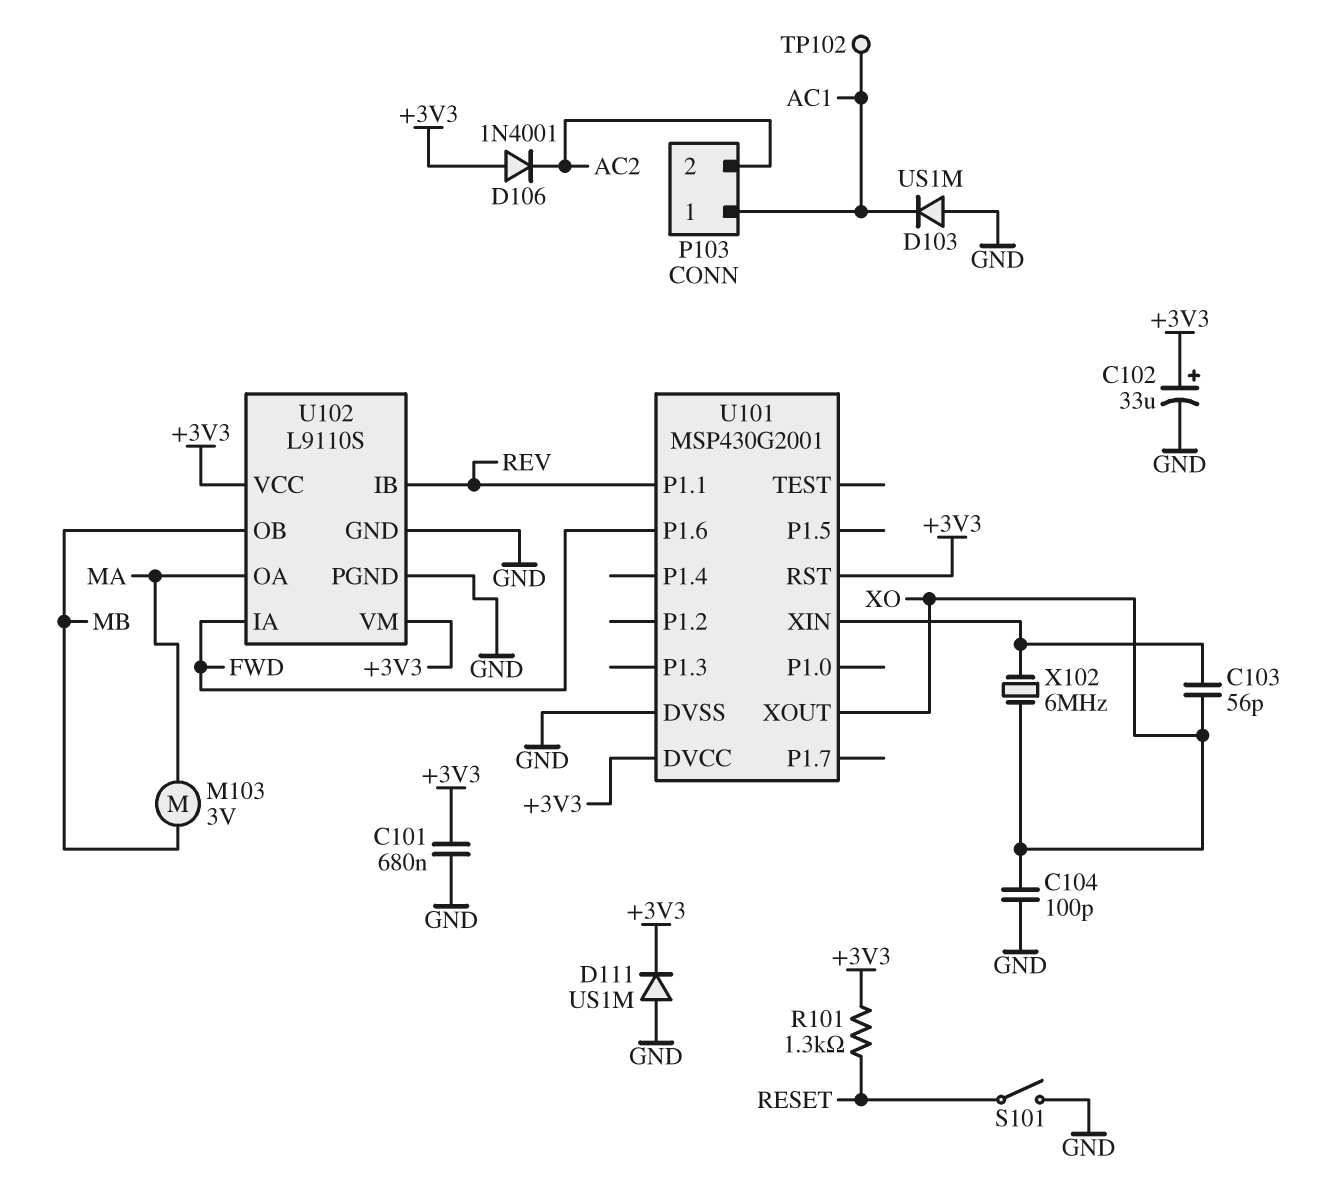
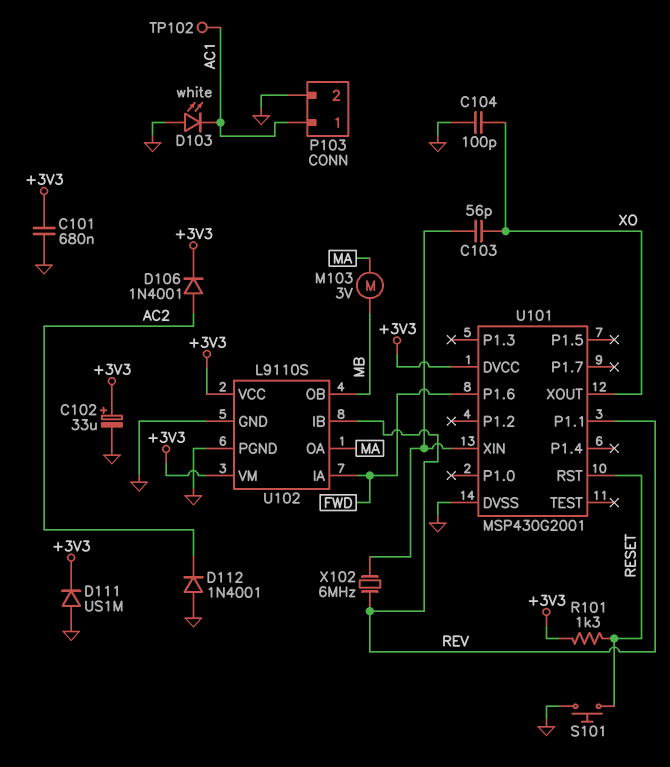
D103: diode US1M (A GND, K AC1) -> LED white (A GND, K AC1)
D106: diode 1N4001 (A +3V3, K AC2) -> diode 1N4001 (A AC2, K +3V3)
D112: none -> diode 1N4001 (A GND, K AC2)
P103 pin 2: AC2 -> GND
S101: switch (GND, RESET) -> button (GND, RESET)
U101 pin RST: +3V3 -> RESET
X102: 6MHz (U101/XIN, XO) -> 6MHz (REV, U101/XIN)

